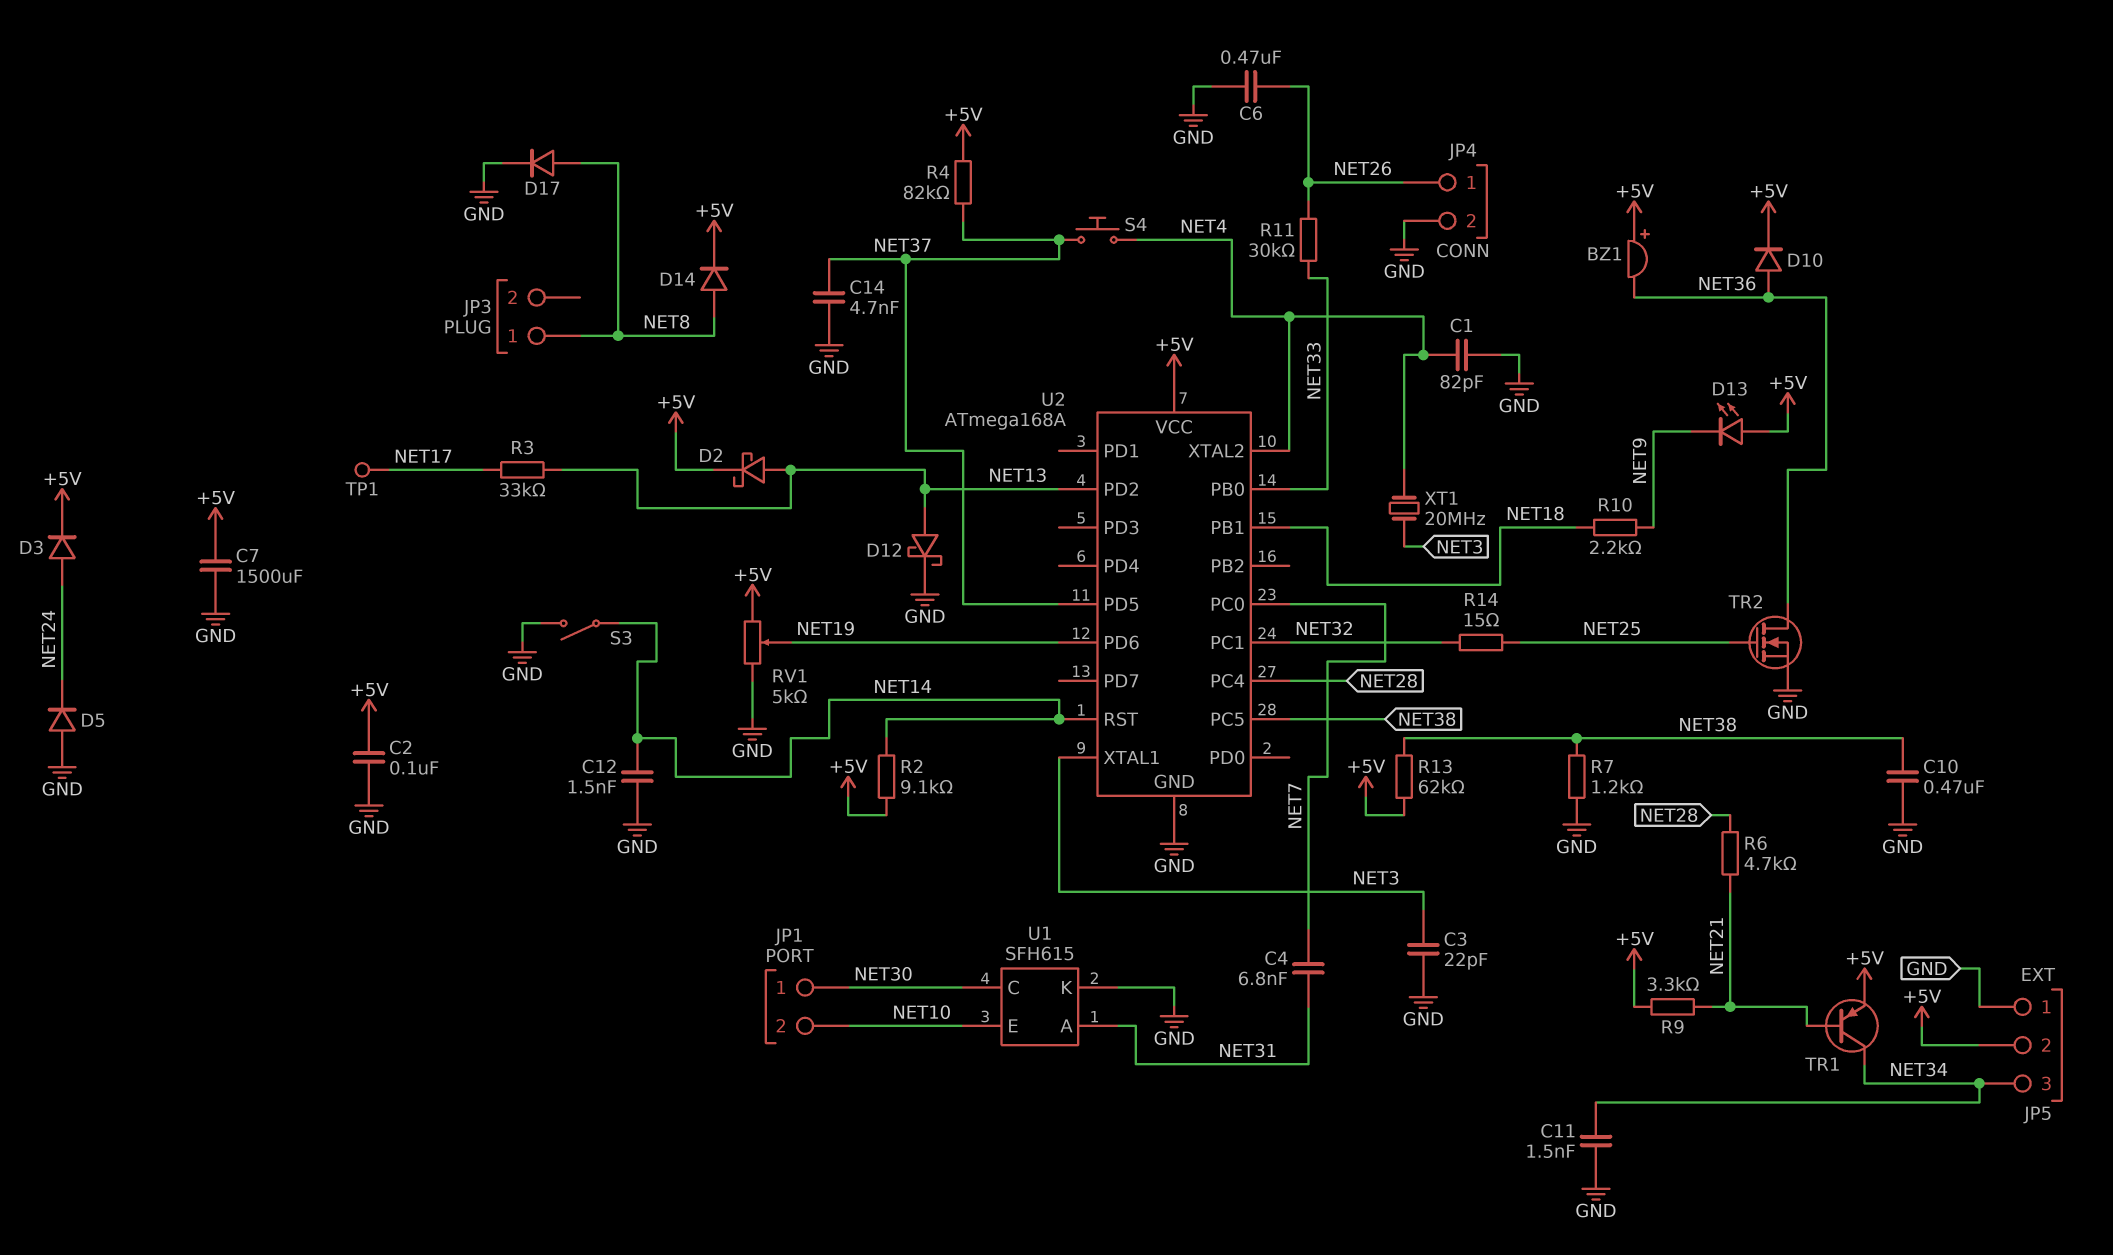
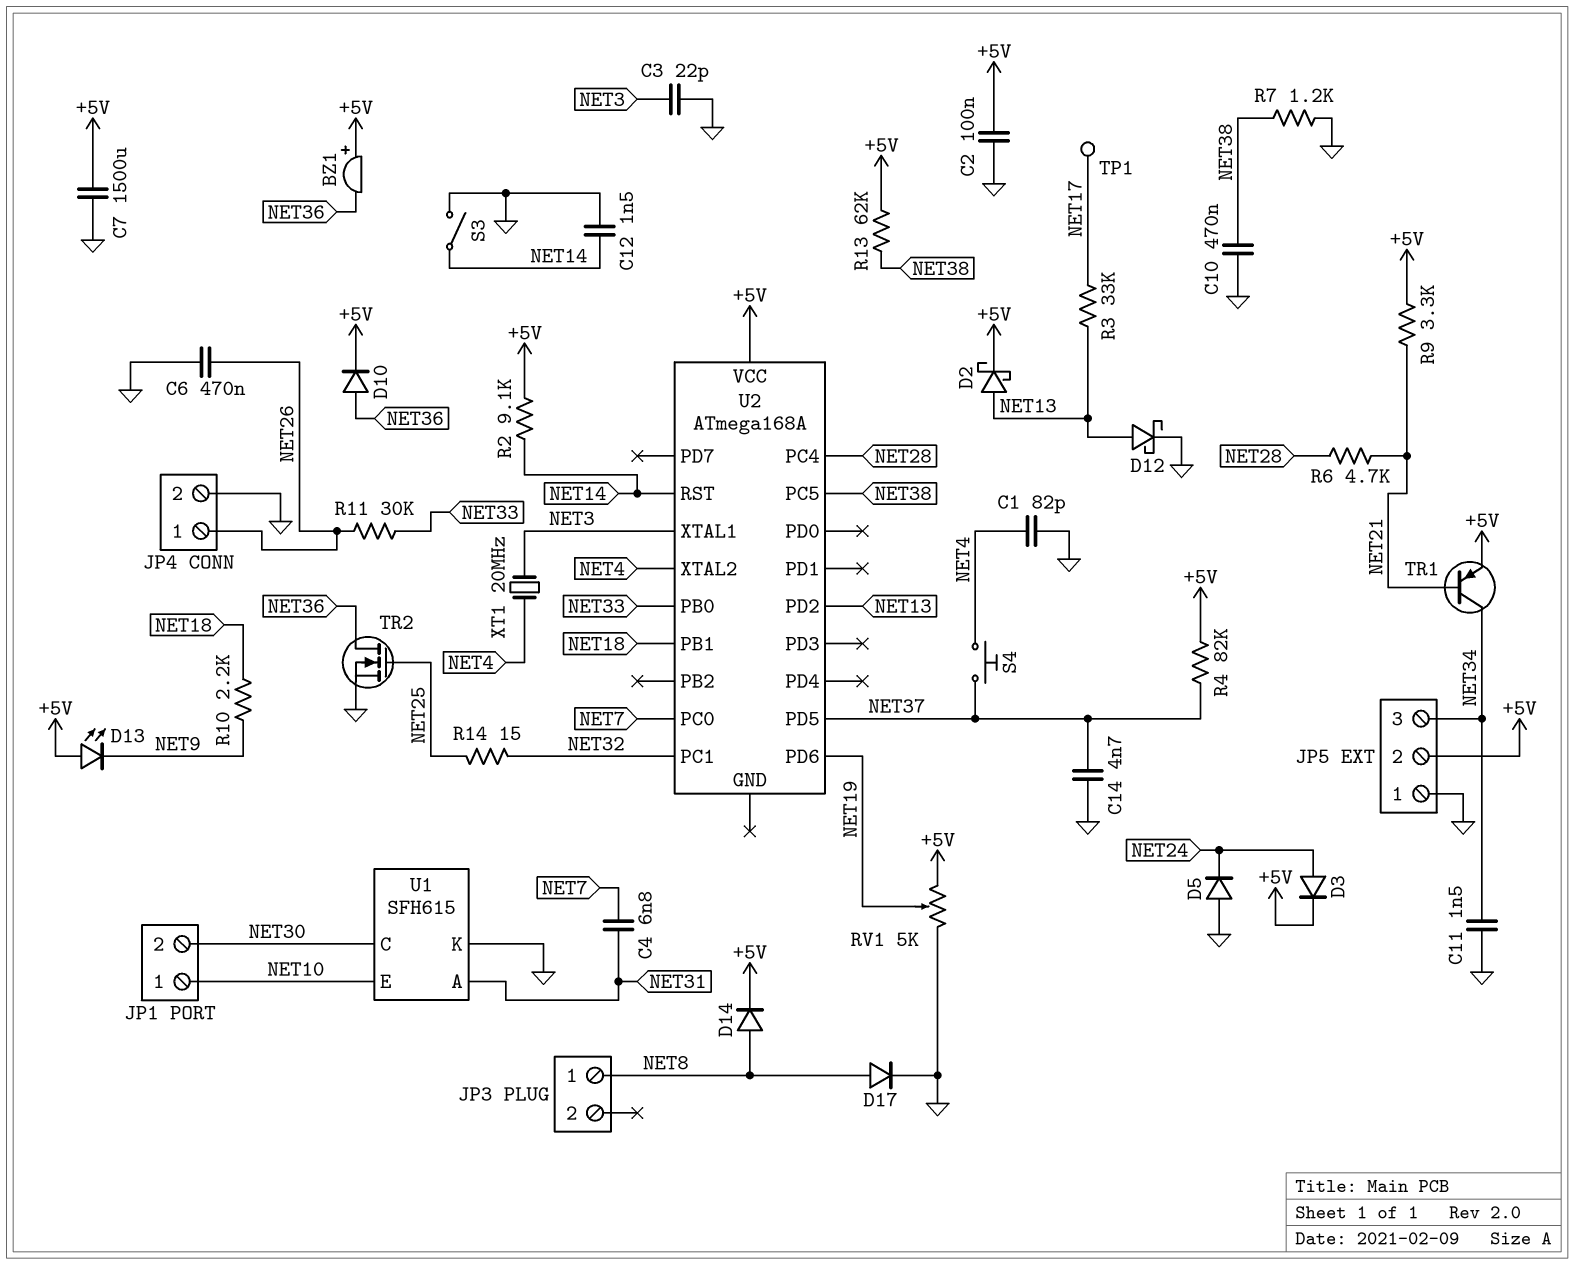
JP1 pin 1: NET30 -> NET10
JP1 pin 2: NET10 -> NET30
U2 pin GND: GND -> none

